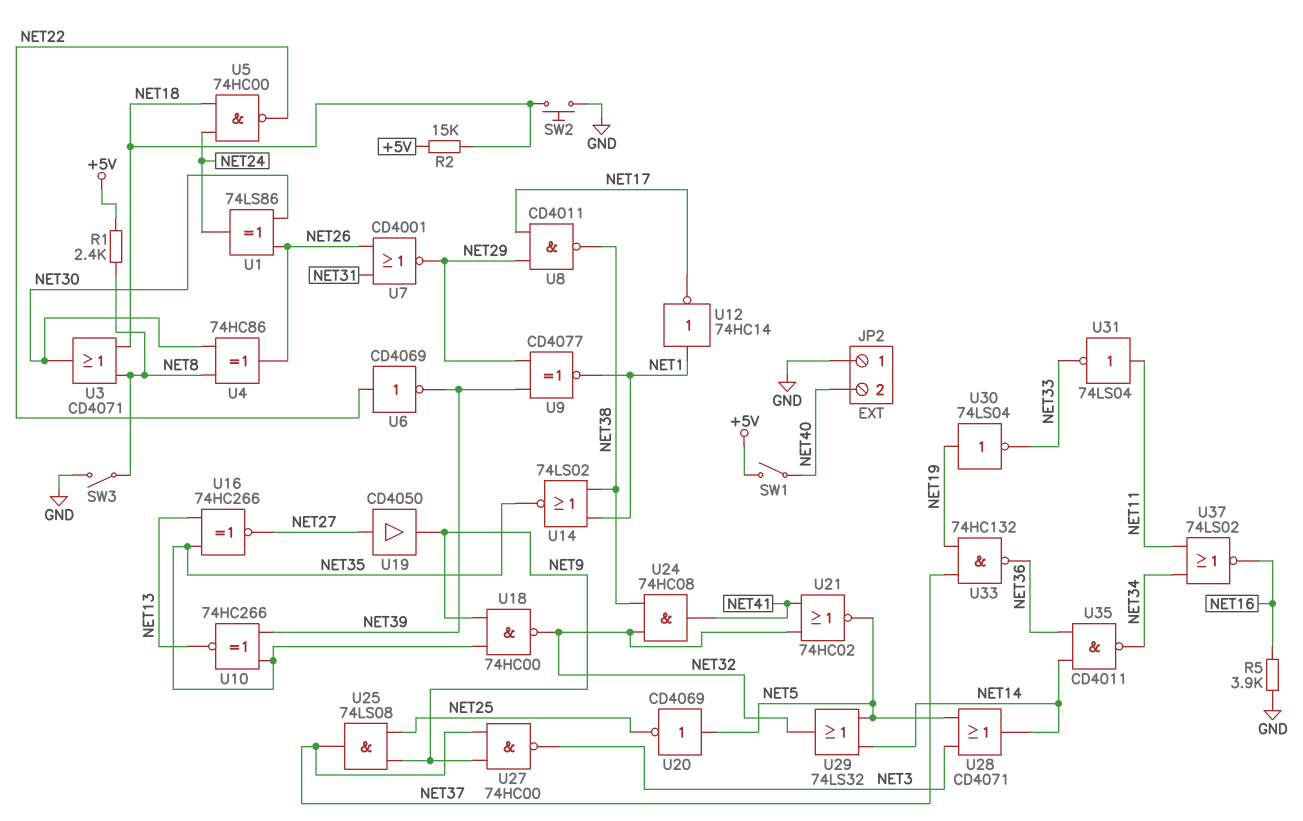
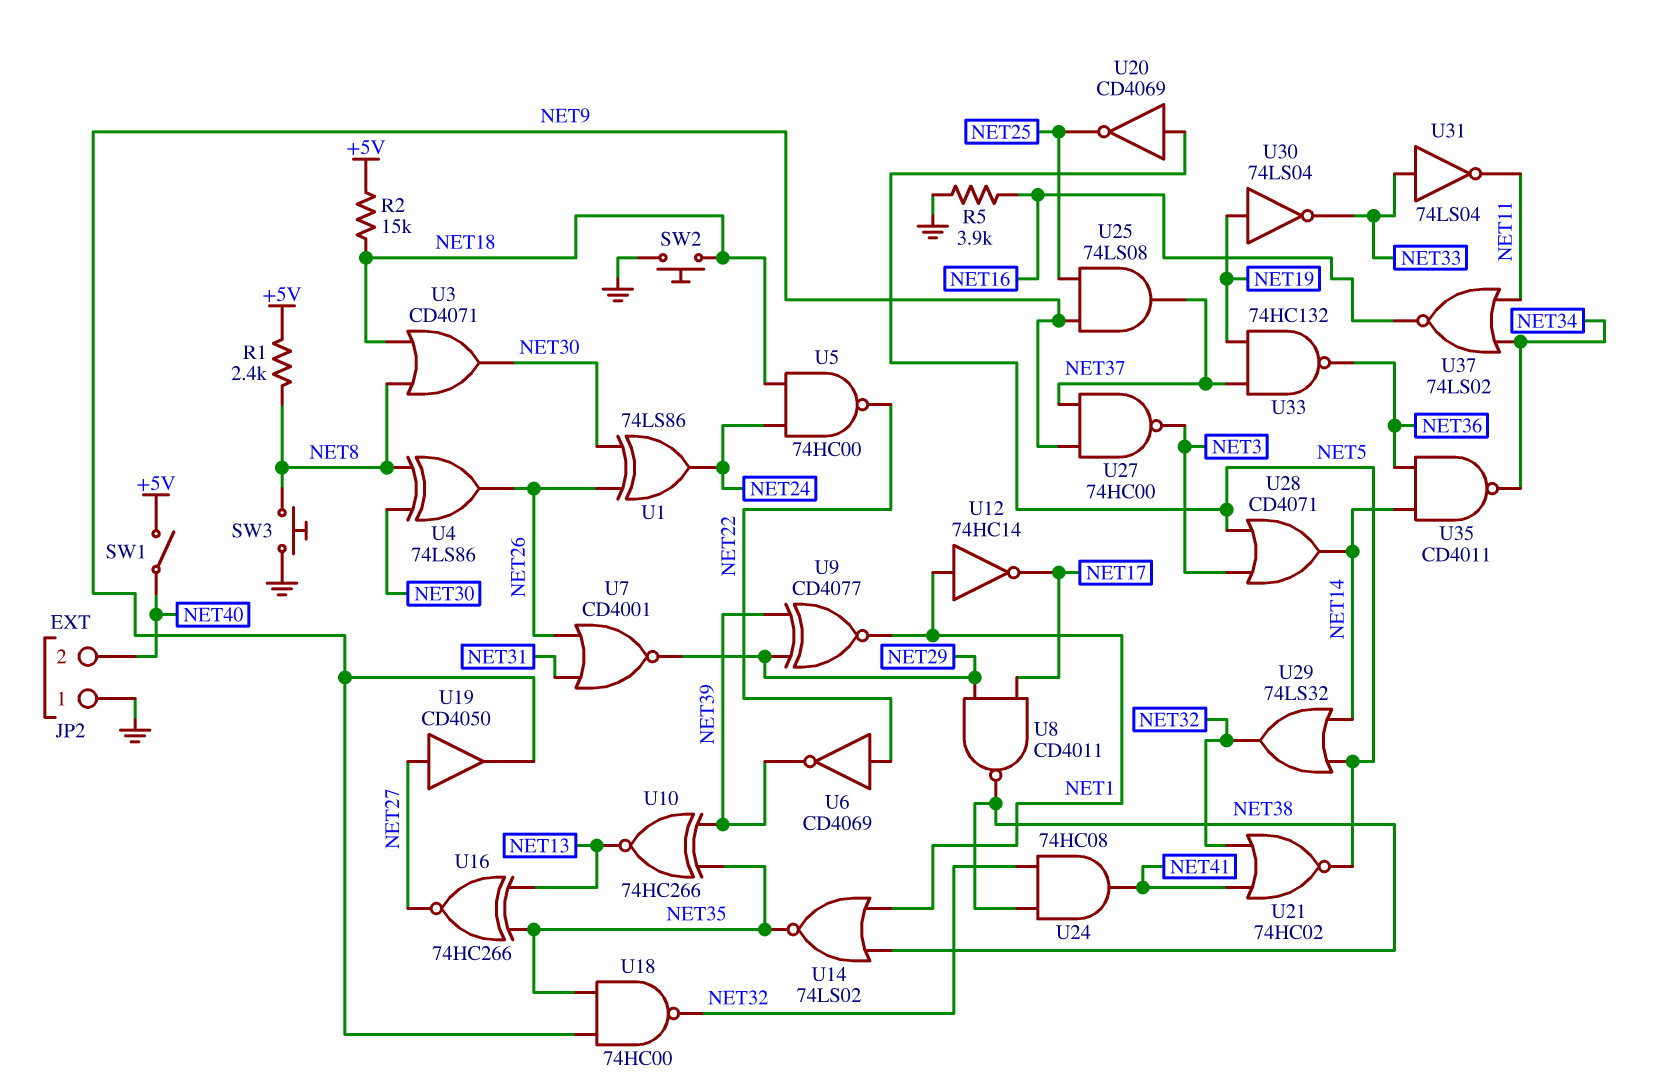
SW3: switch (GND, NET8) -> button (GND, NET8)
U4: XOR 74HC86 (in NET8, in NET30, out NET26) -> XOR 74LS86 (in NET8, in NET30, out NET26)
U31: NOT 74LS04 (in NET11, out NET33) -> NOT 74LS04 (in NET33, out NET11)

